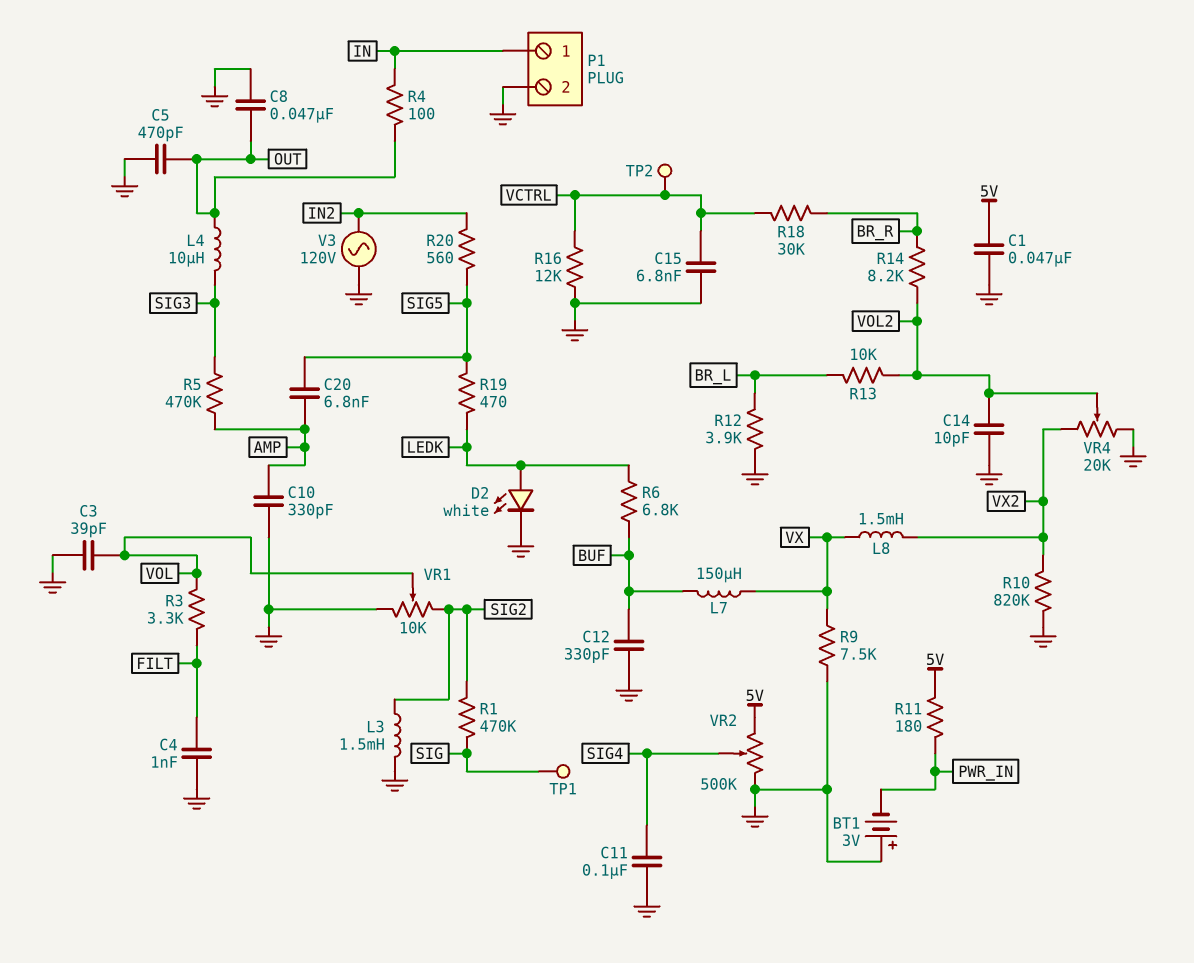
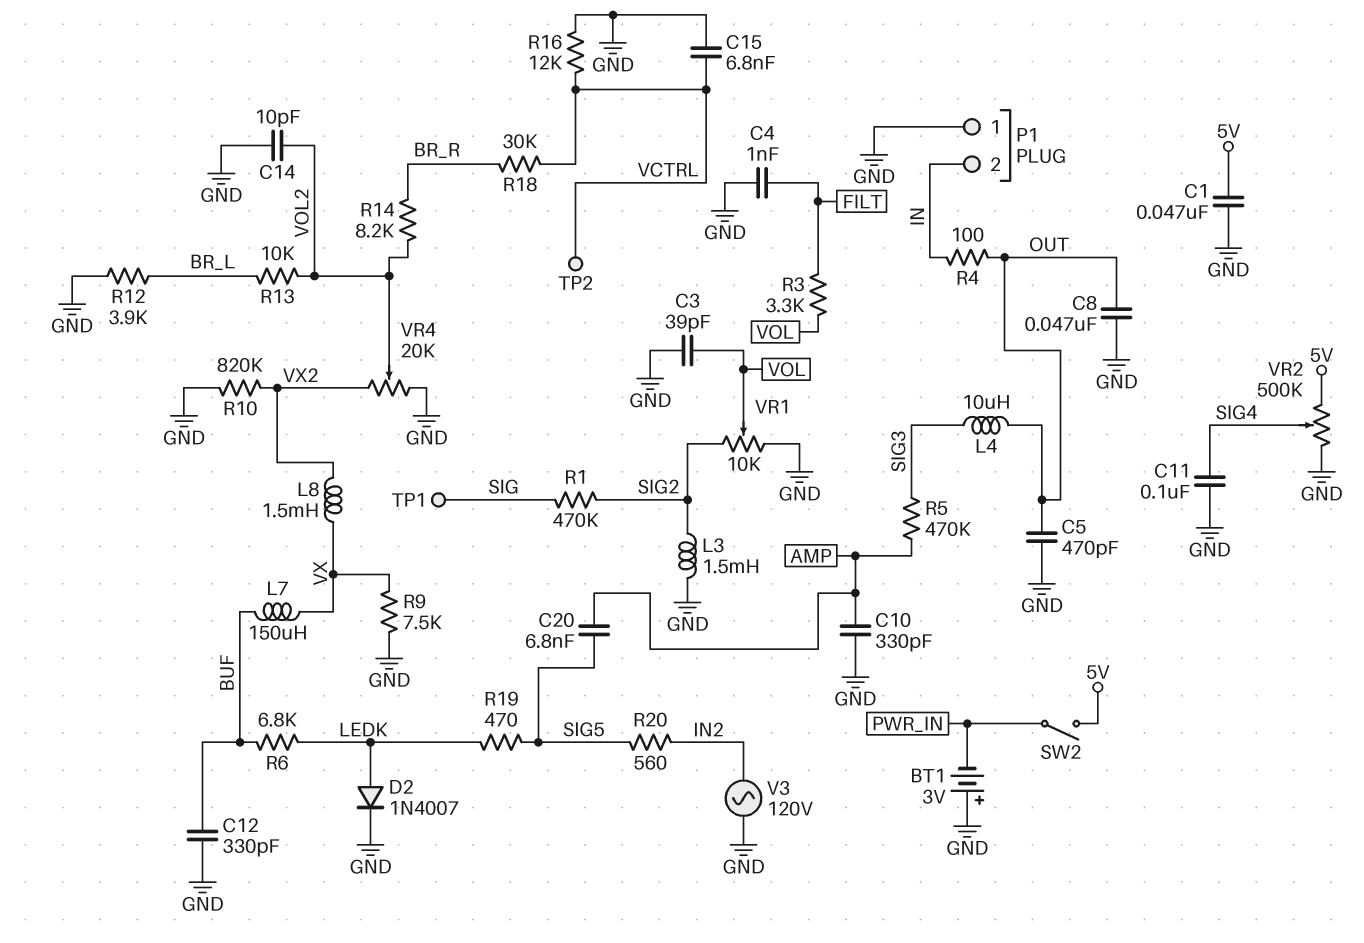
D2: LED white (A LEDK, K GND) -> diode 1N4007 (A LEDK, K GND)
P1 pin 1: IN -> GND
P1 pin 2: GND -> IN
R11: 180 (5V, PWR_IN) -> none
SW2: none -> switch (5V, PWR_IN)

